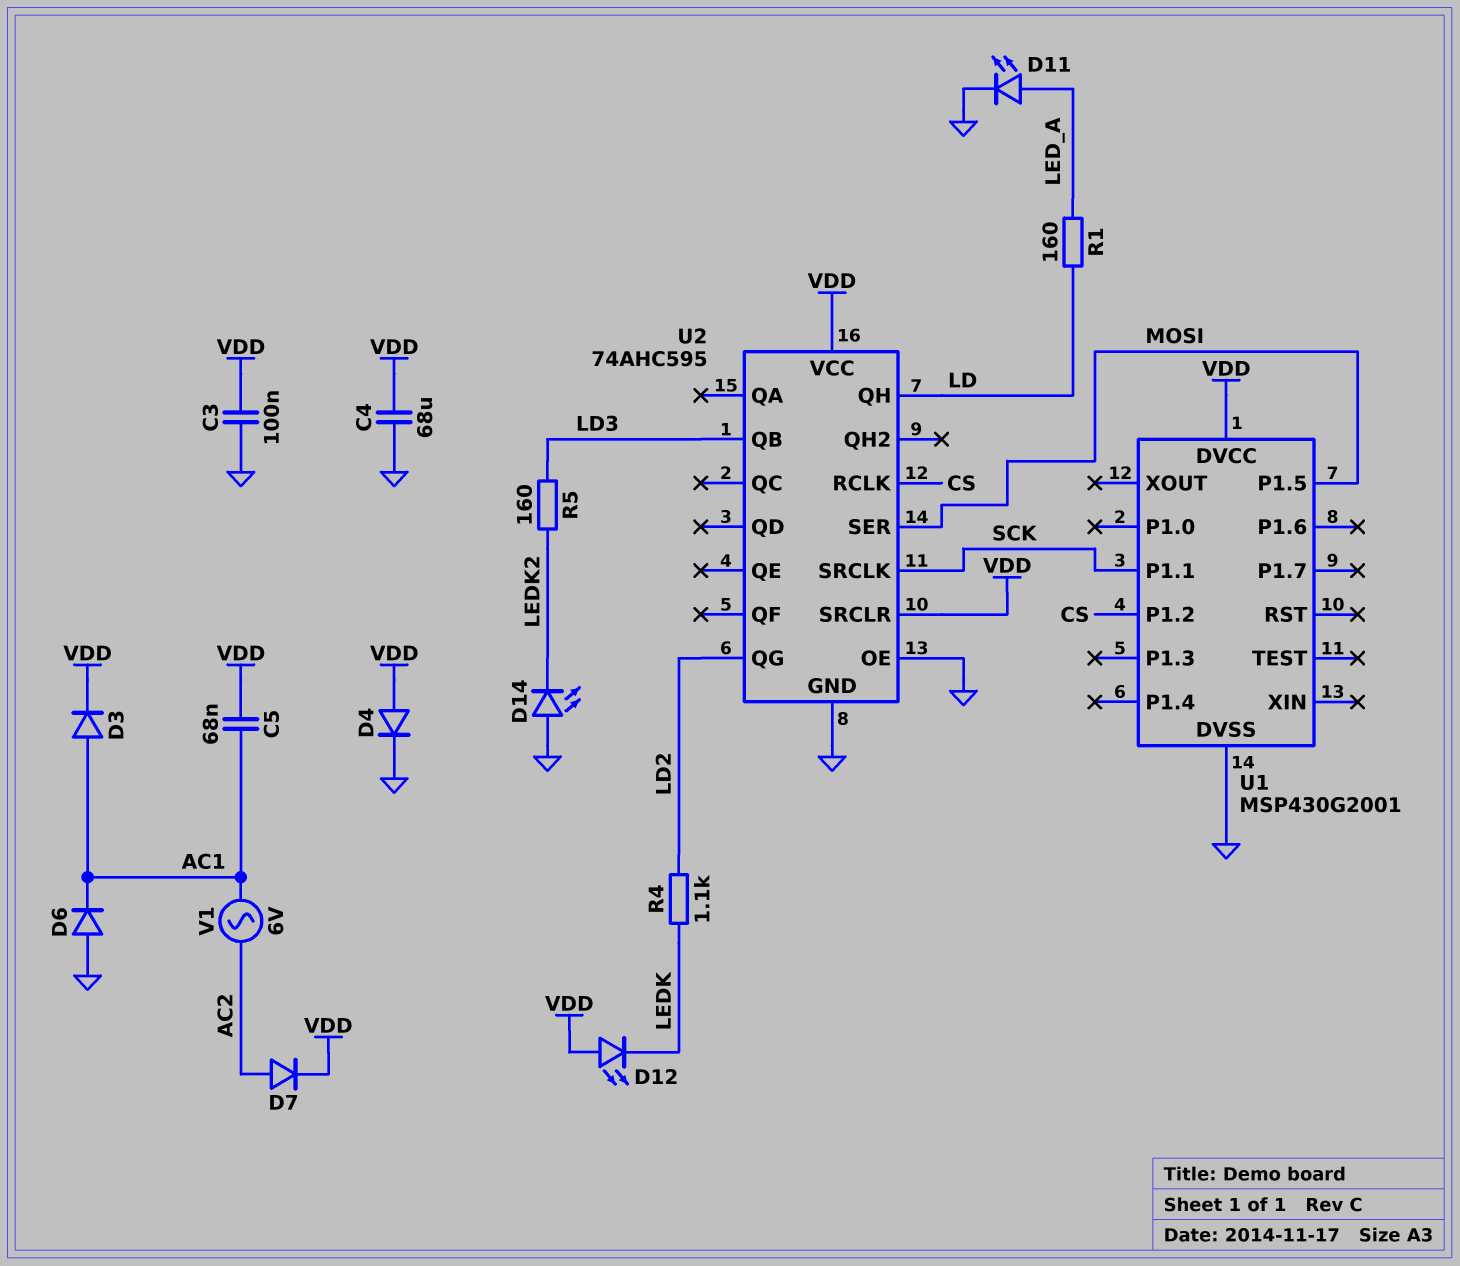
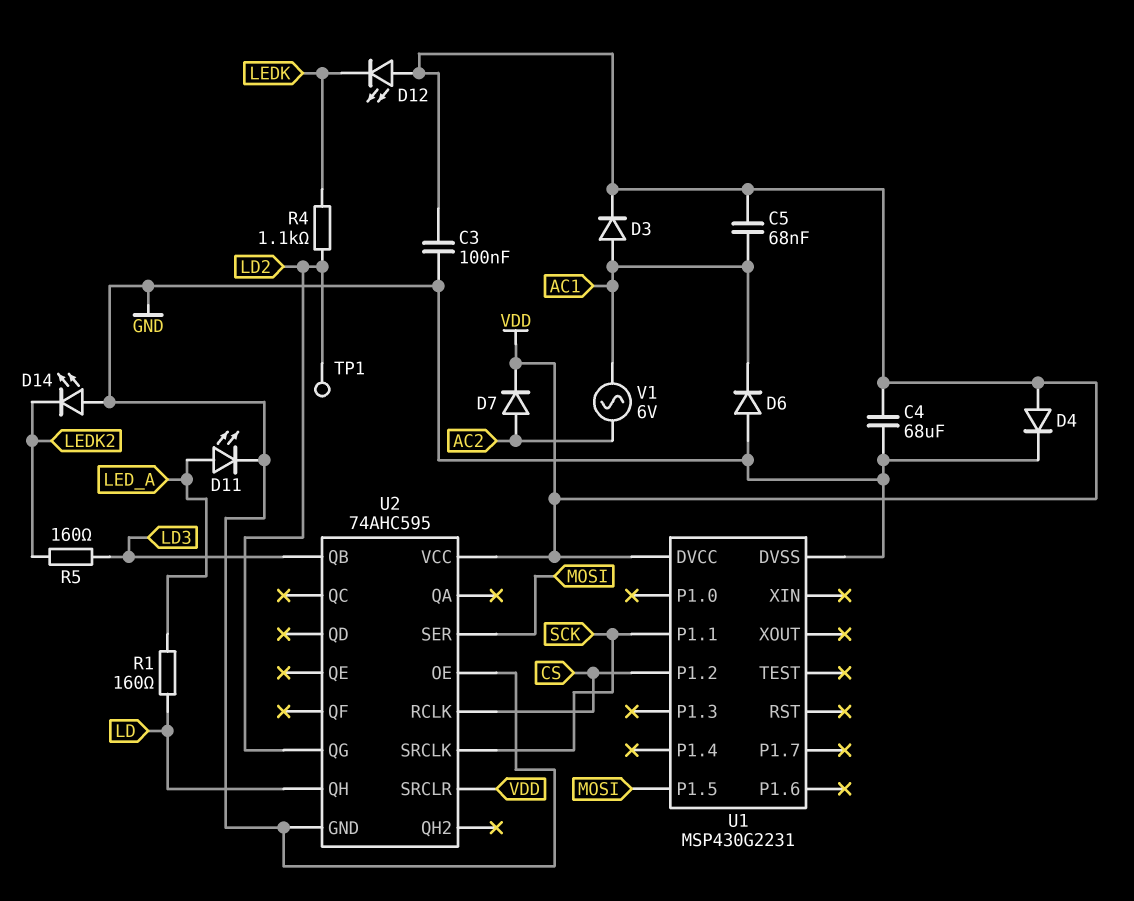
TP1: none -> test point (LD2)
U1: MSP430G2001 -> MSP430G2231

